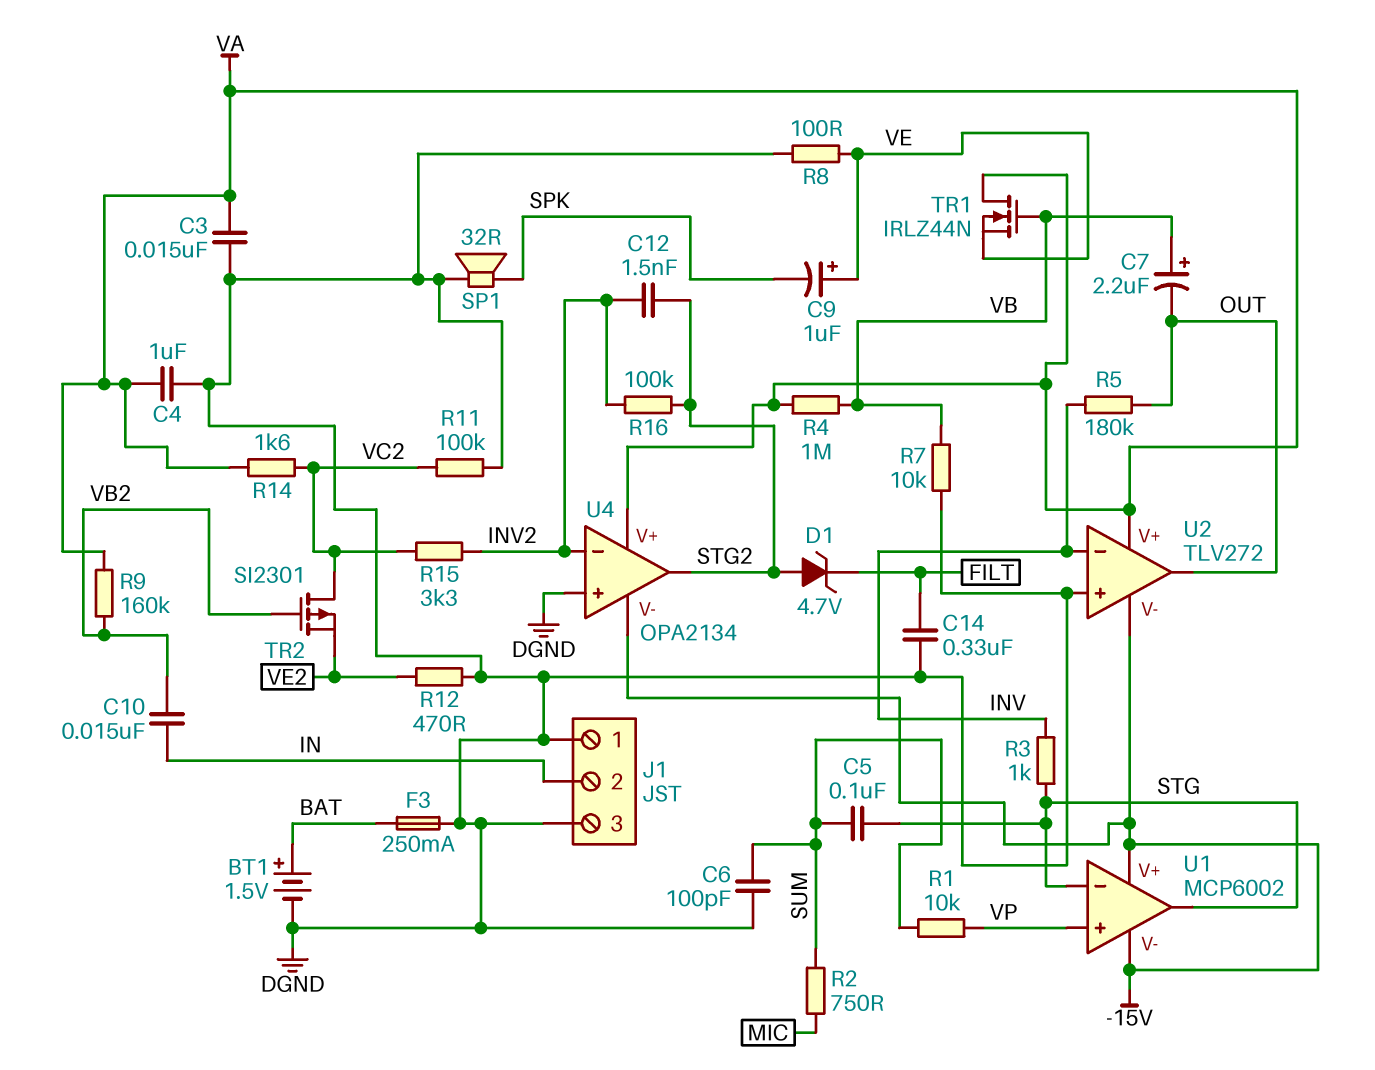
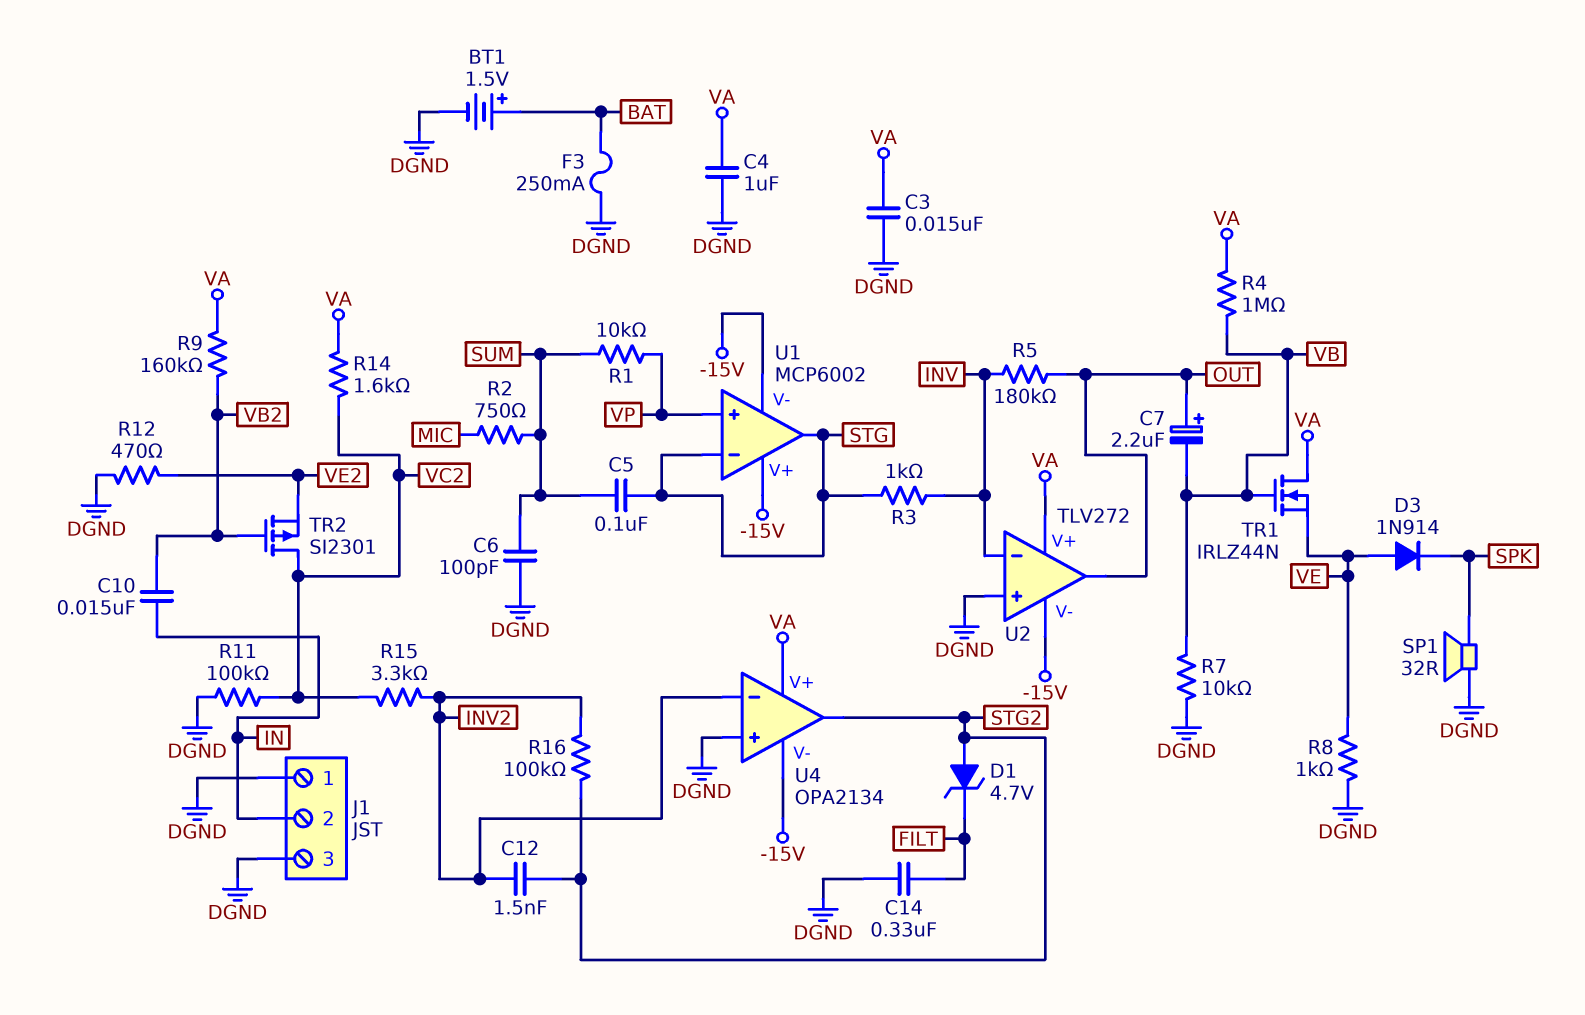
C7: 2.2uF (plus VB, minus OUT) -> 2.2uF (plus OUT, minus VB)
C9: 1uF (plus VE, minus SPK) -> none
D3: none -> diode 1N914 (A VE, K SPK)
R8: 100 (DGND, VE) -> 1k (DGND, VE)

